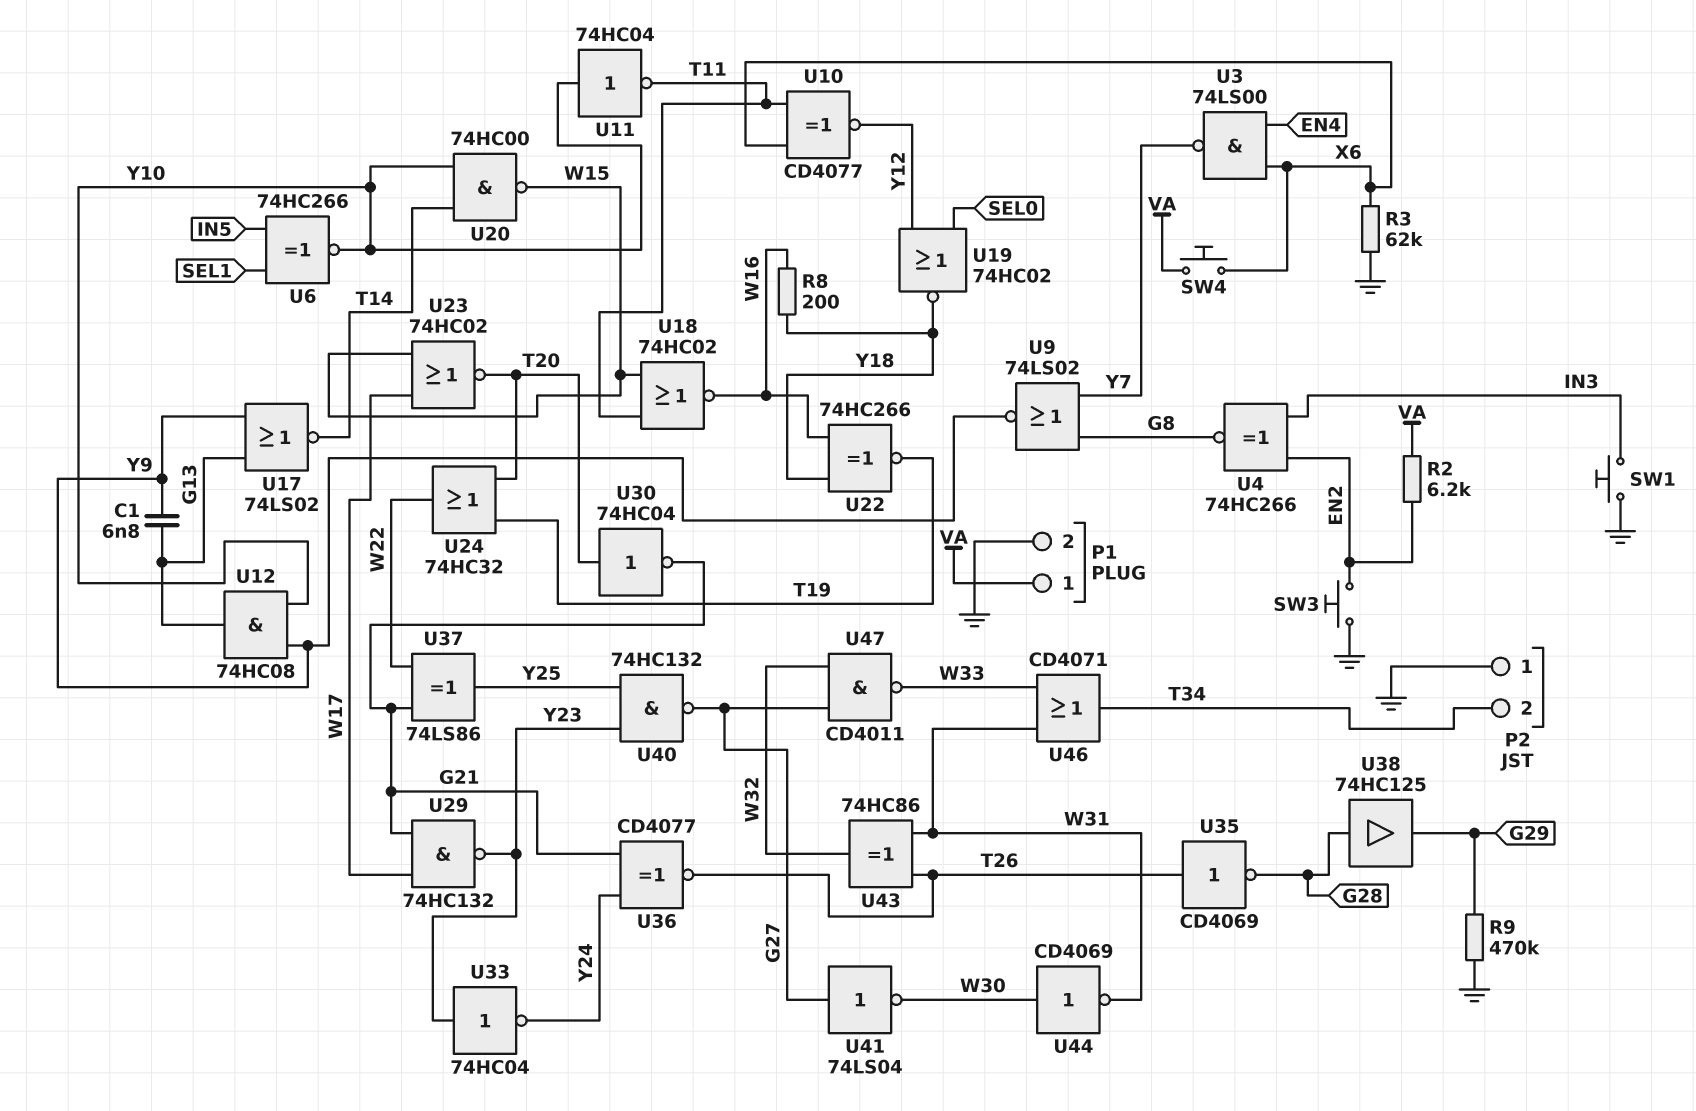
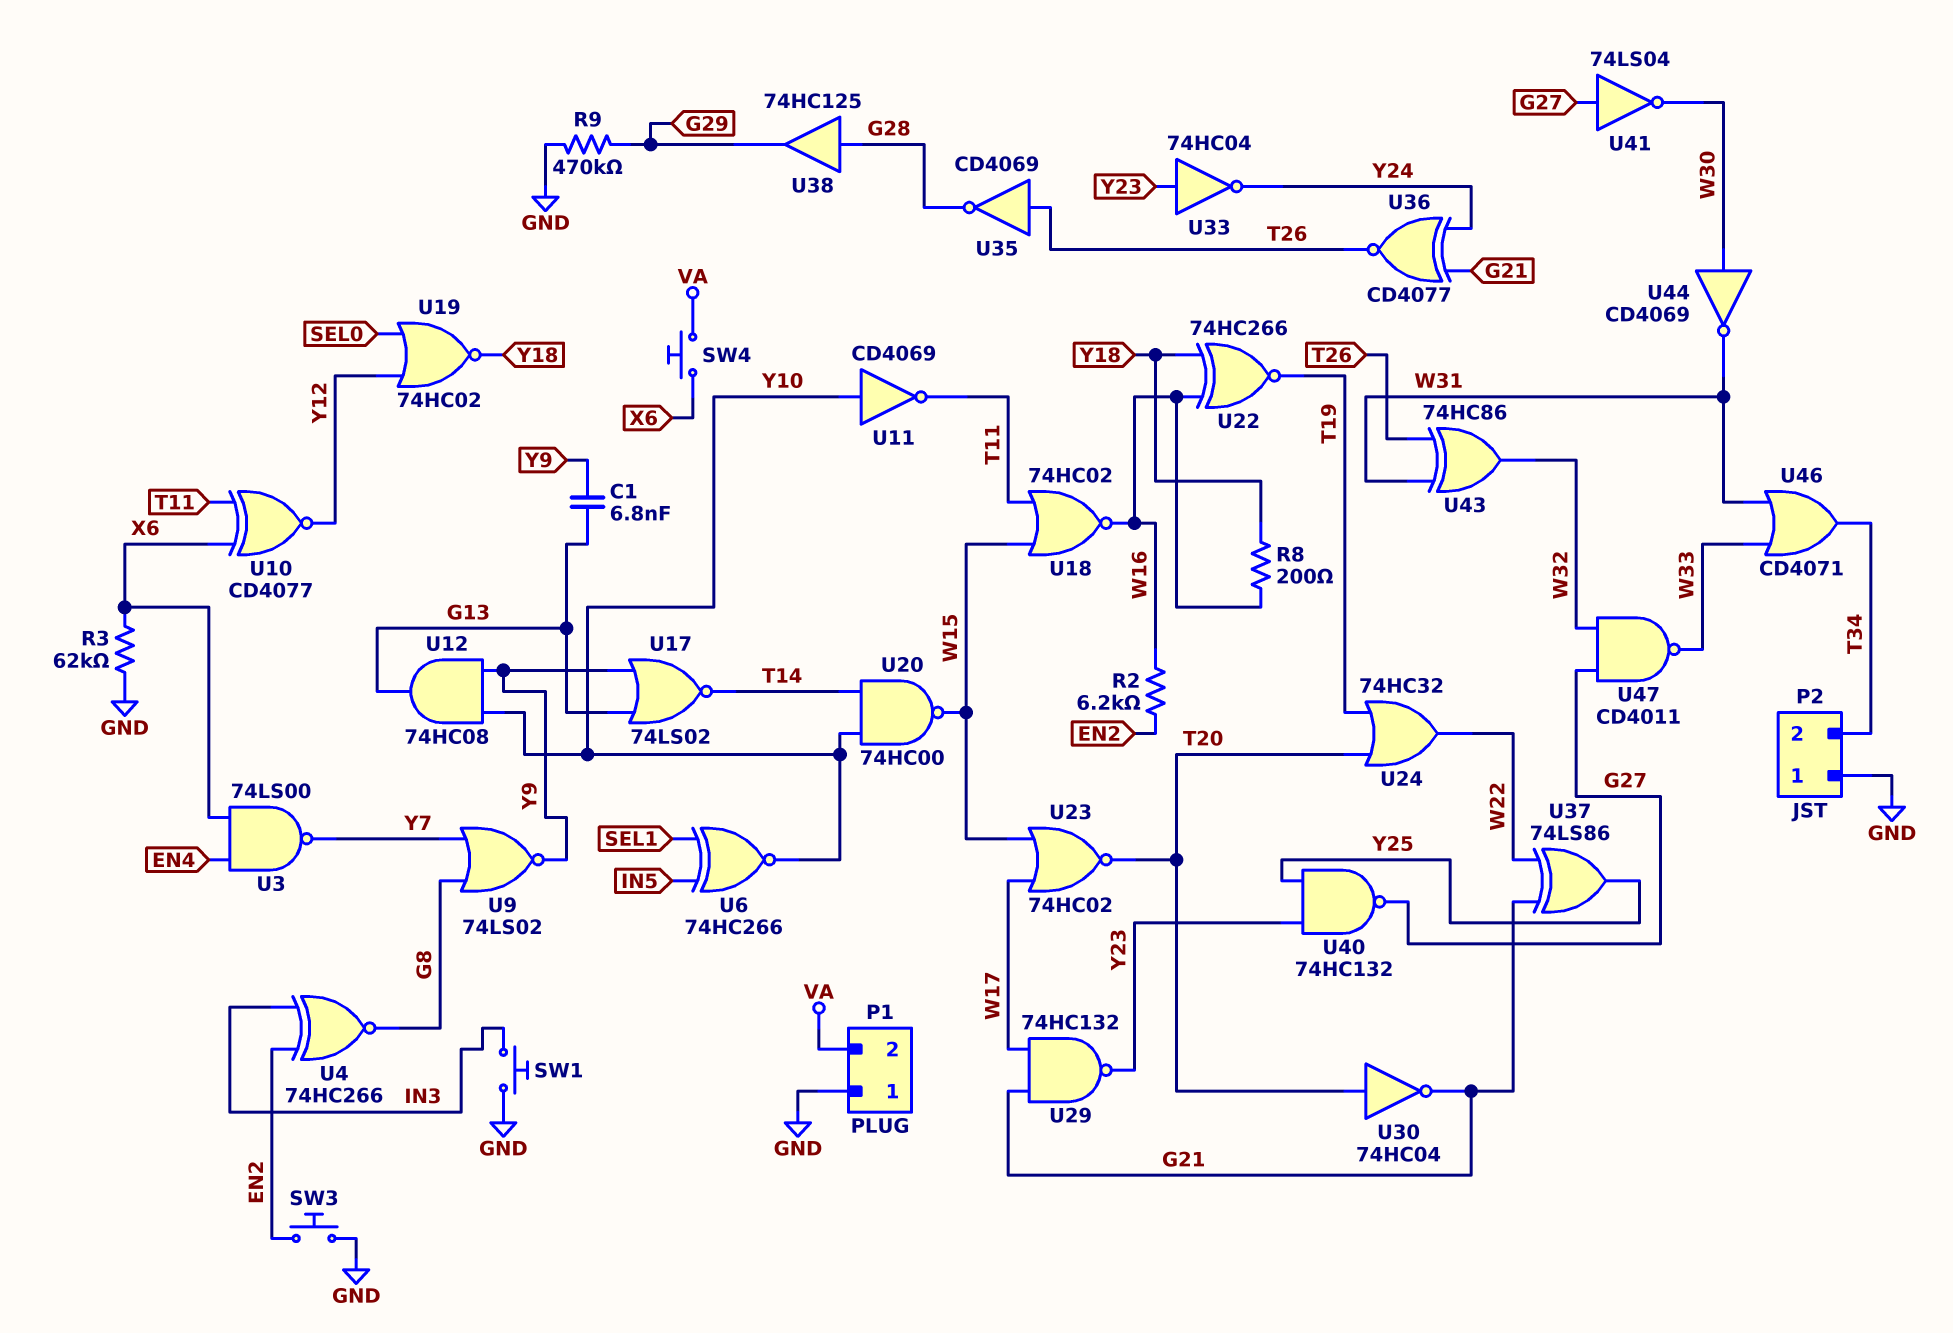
P1 pin 1: VA -> GND
P1 pin 2: GND -> VA
R2: 6.2k (EN2, VA) -> 6.2k (EN2, W16)
U11: NOT 74HC04 (in Y10, out T11) -> NOT CD4069 (in Y10, out T11)

